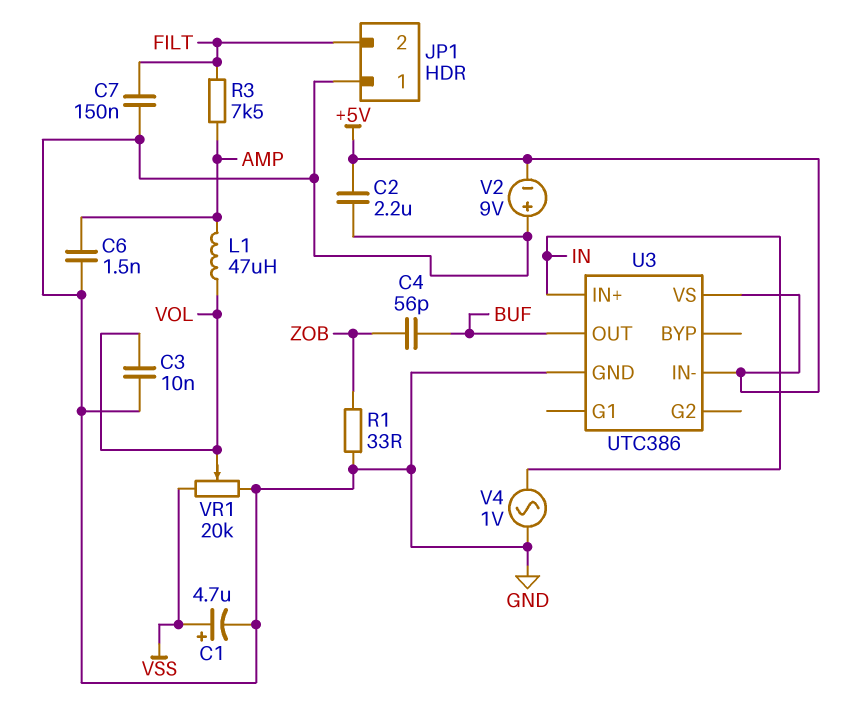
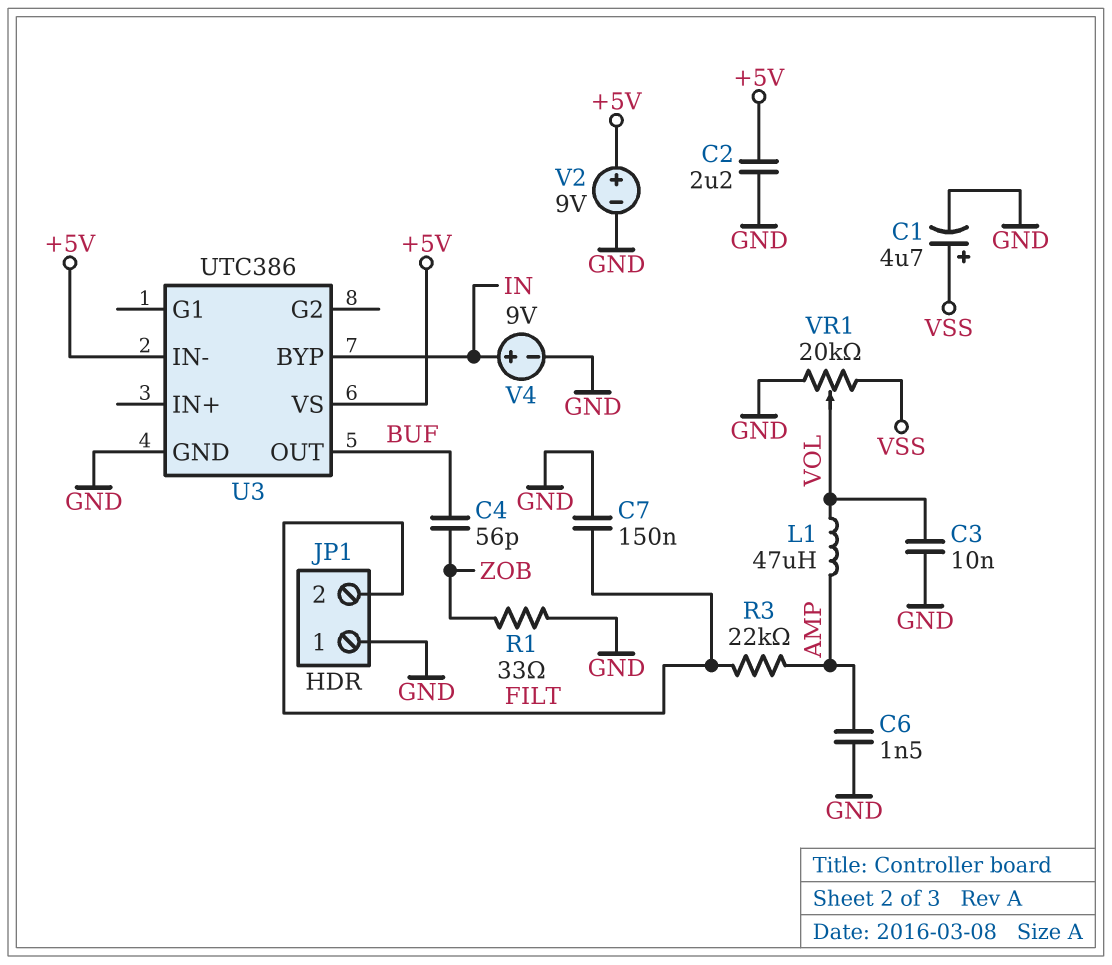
R3: 7.5k (AMP, FILT) -> 22k (AMP, FILT)
U3 pin BYP: none -> IN
U3 pin IN+: IN -> none
V2: 9V (plus GND, minus +5V) -> 9V (plus +5V, minus GND)
V4: AC 1V (GND, IN) -> 9V (plus IN, minus GND)

